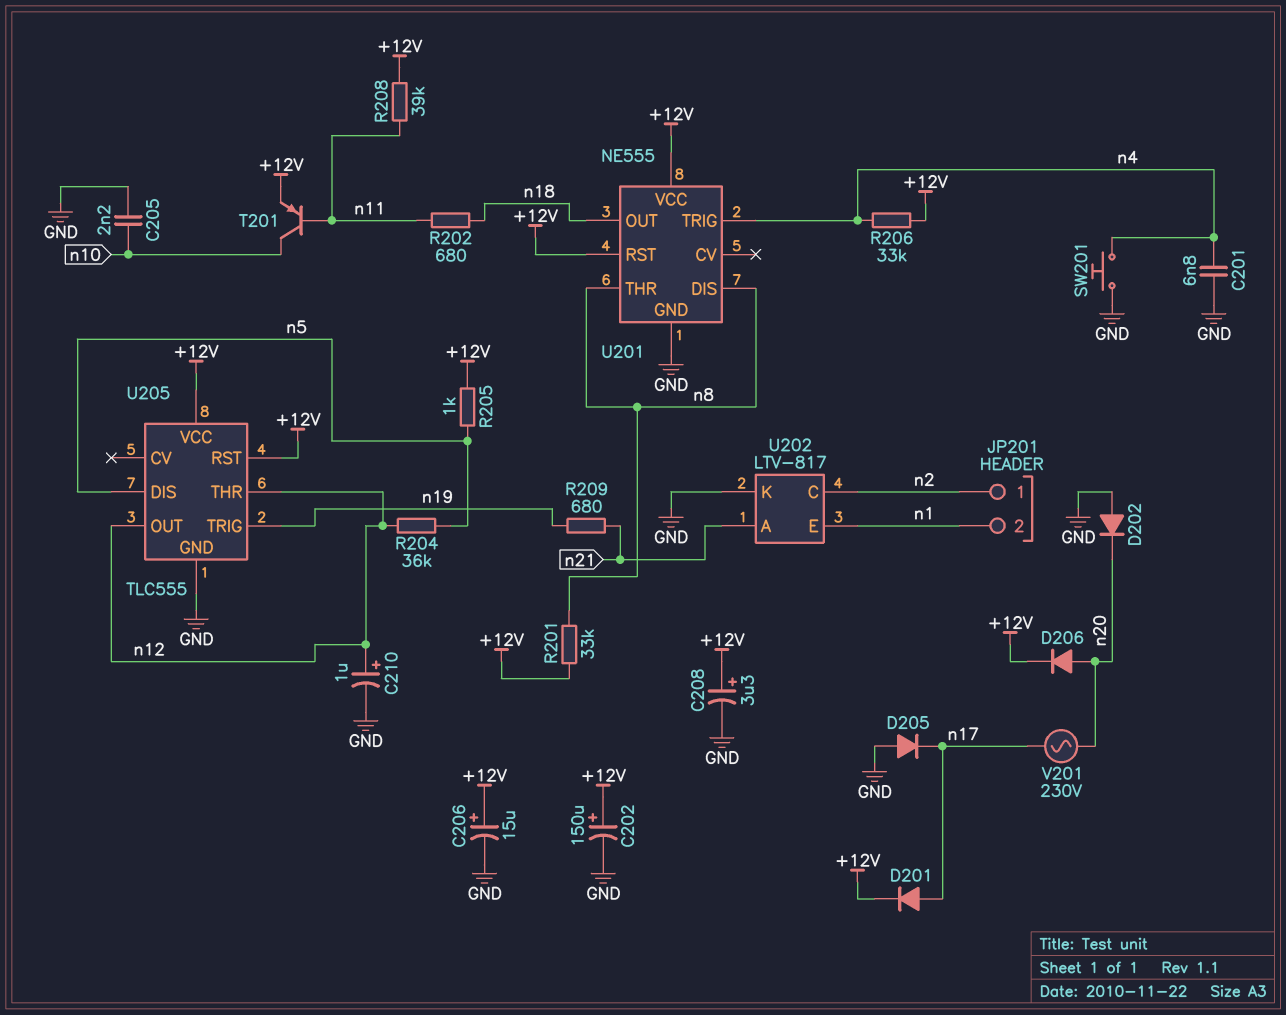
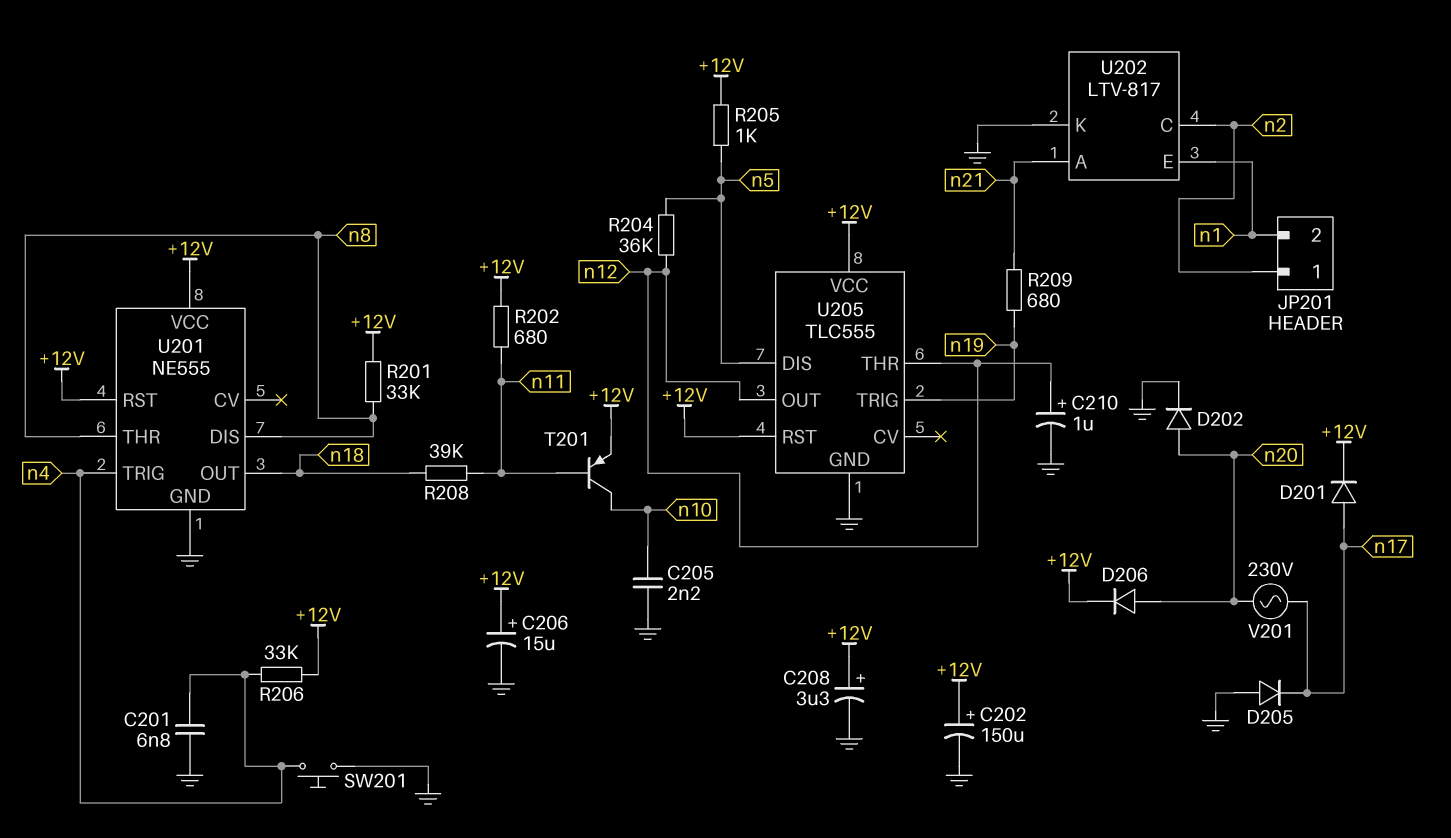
D202: diode (A GND, K n20) -> diode (A n20, K GND)
R202: 680 (n11, n18) -> 680 (+12V, n11)
R208: 39k (+12V, n11) -> 39k (n11, n18)

